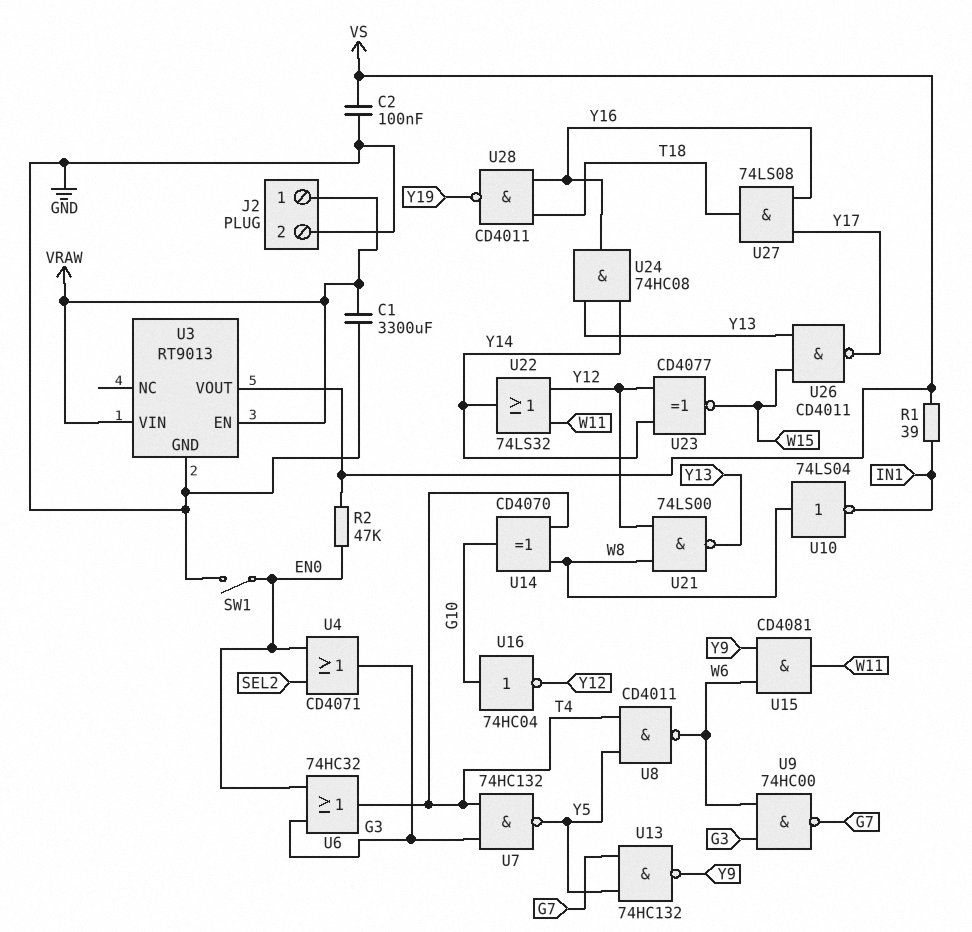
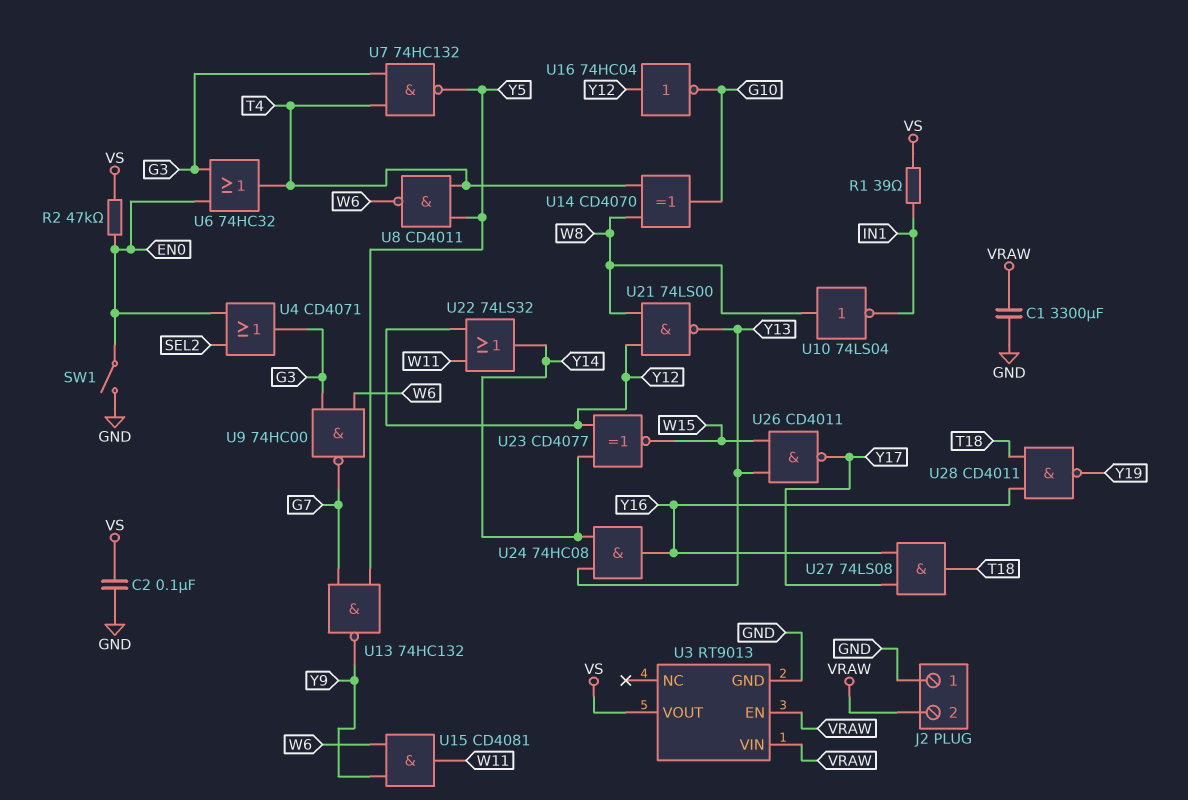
J2 pin 1: VRAW -> GND
J2 pin 2: GND -> VRAW
U16: NOT 74HC04 (in G10, out Y12) -> NOT 74HC04 (in Y12, out G10)

